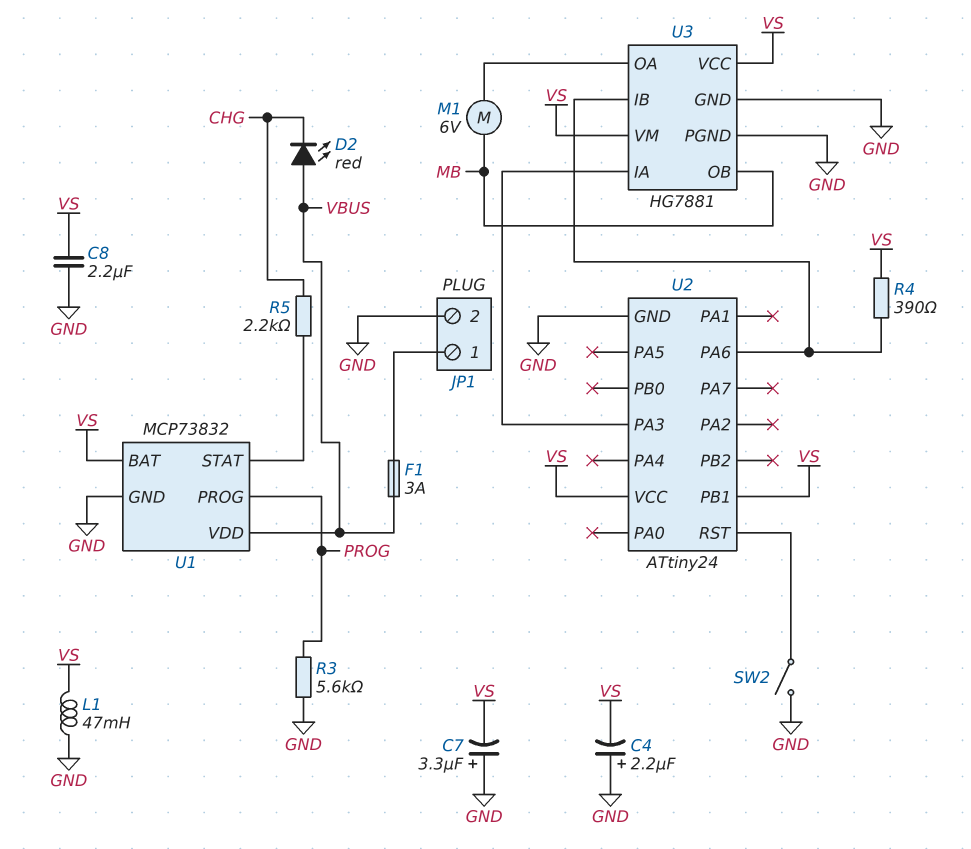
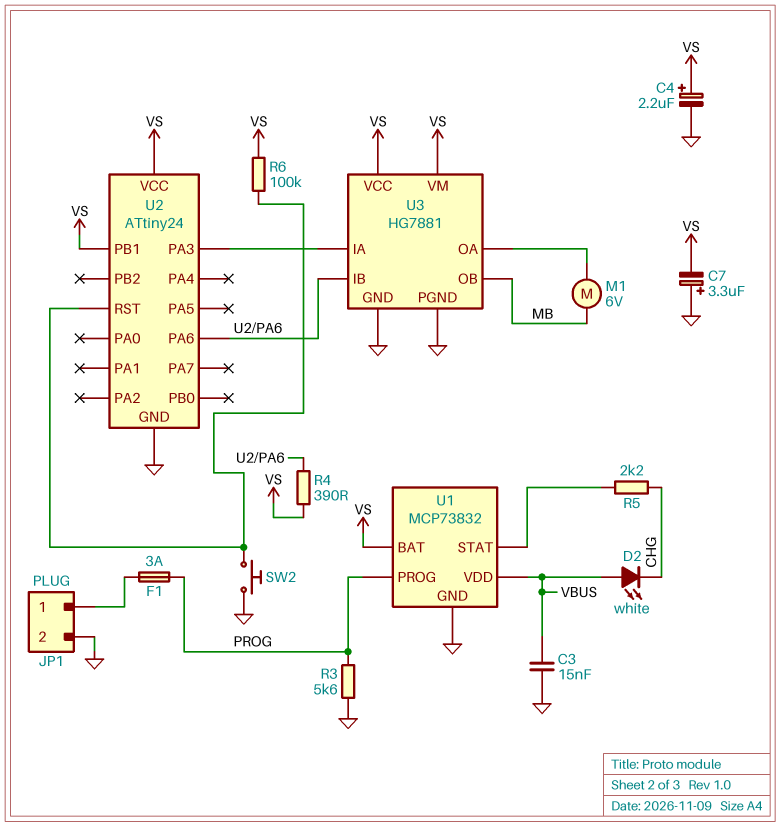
C3: none -> 15nF (GND, VBUS)
C4: 2.2uF (plus GND, minus VS) -> 2.2uF (plus VS, minus GND)
C8: 2.2uF (GND, VS) -> none
D2: LED red (A VBUS, K CHG) -> LED white (A VBUS, K CHG)
F1: 3A (JP1/1, VBUS) -> 3A (JP1/1, PROG)
L1: 47mH (GND, VS) -> none
R6: none -> 100k (U2/RST, VS)
SW2: switch (GND, U2/RST) -> button (GND, U2/RST)

